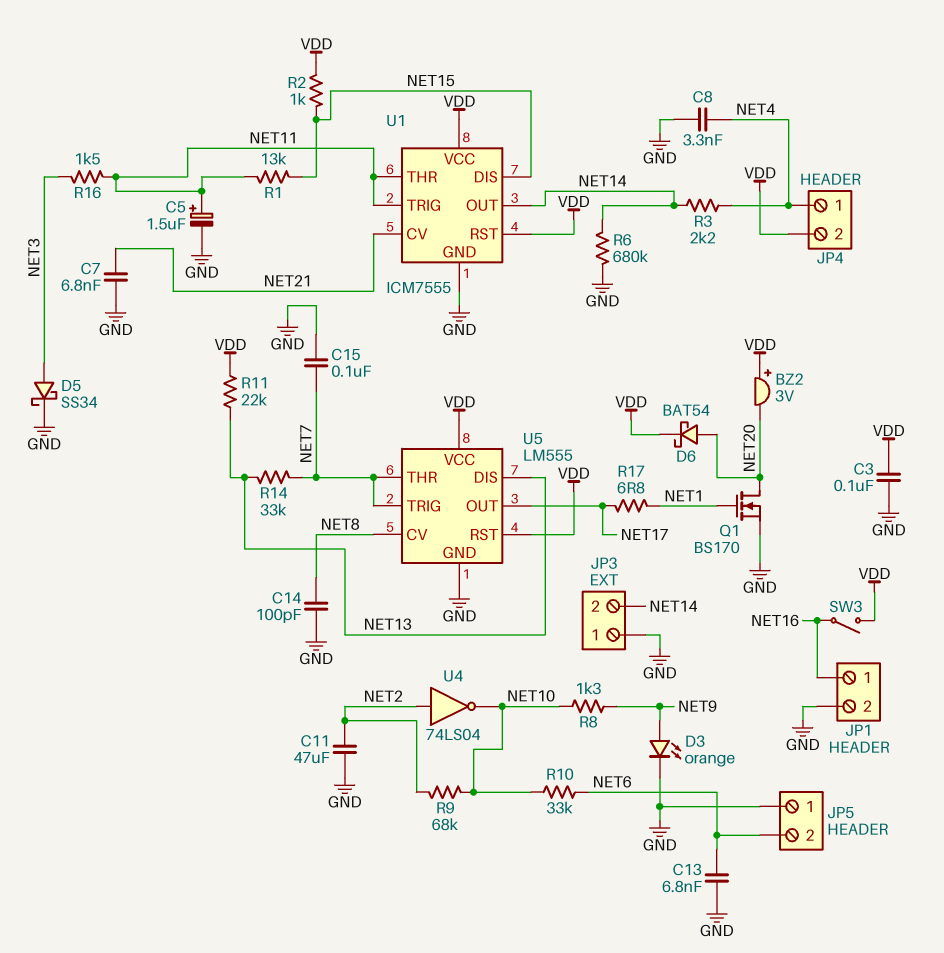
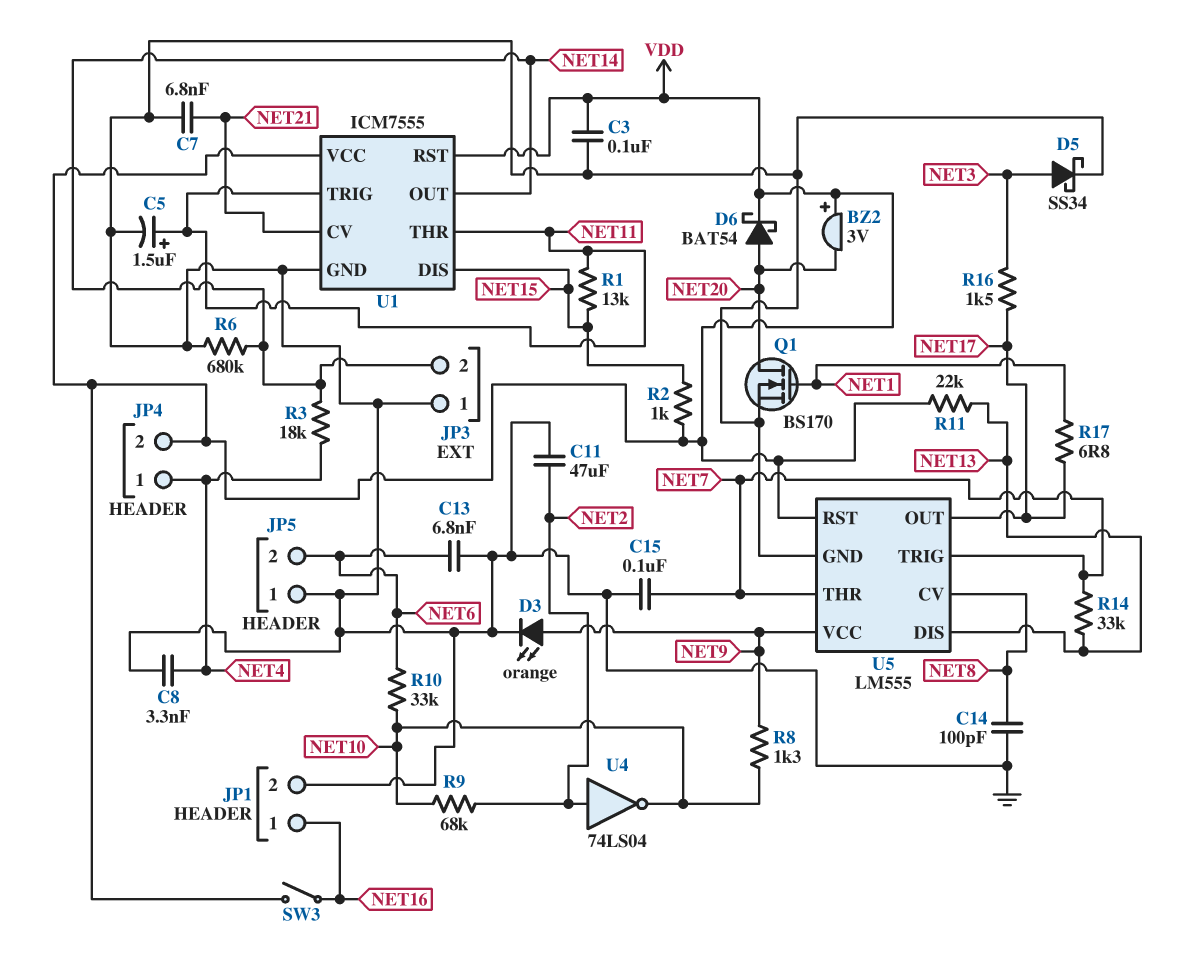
R3: 2.2k (NET4, NET14) -> 18k (NET4, NET14)
R16: 1.5k (NET3, NET11) -> 1.5k (NET3, NET17)
U5 pin VCC: VDD -> NET9

